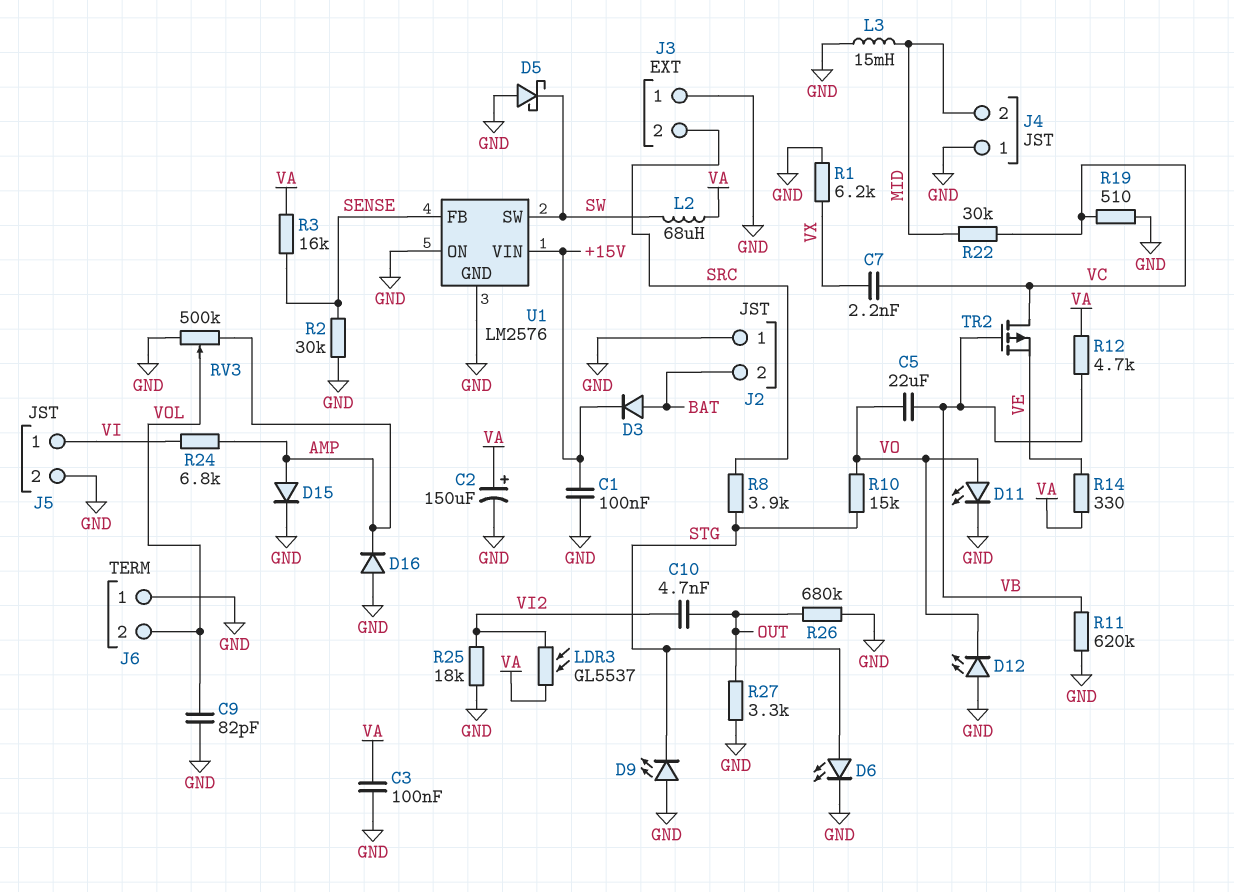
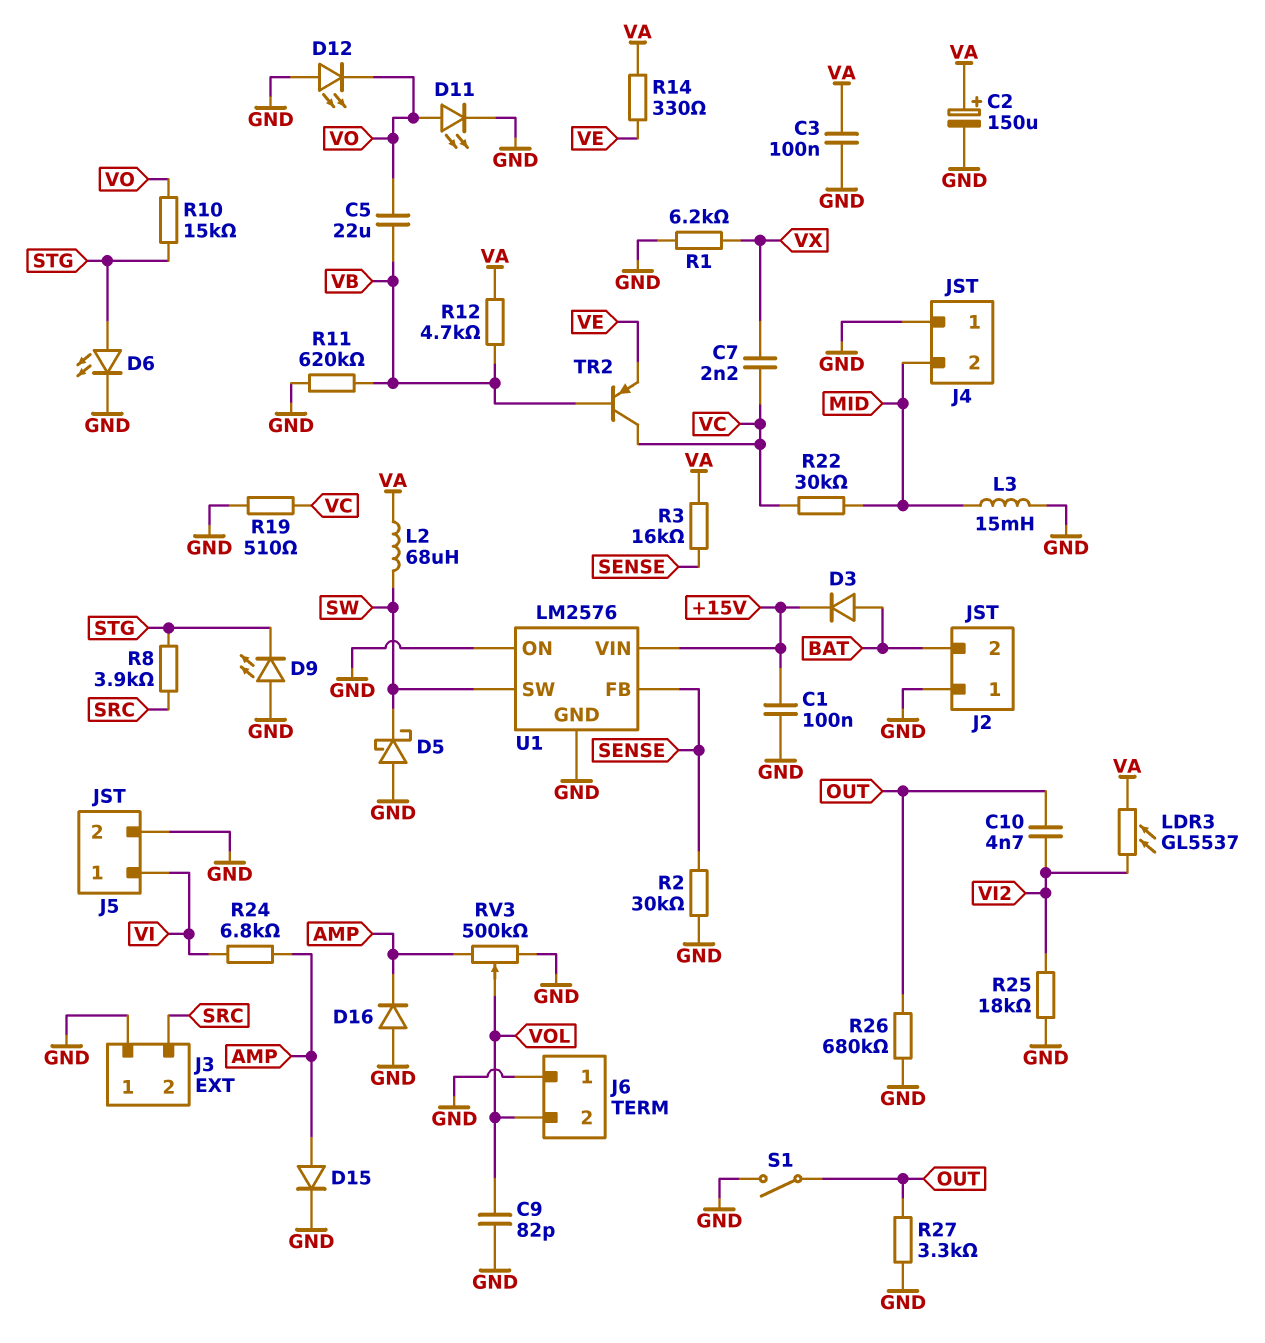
S1: none -> switch (GND, OUT)
TR2: PMOS (G VB, D VC, S VE) -> PNP (B VB, C VC, E VE)

